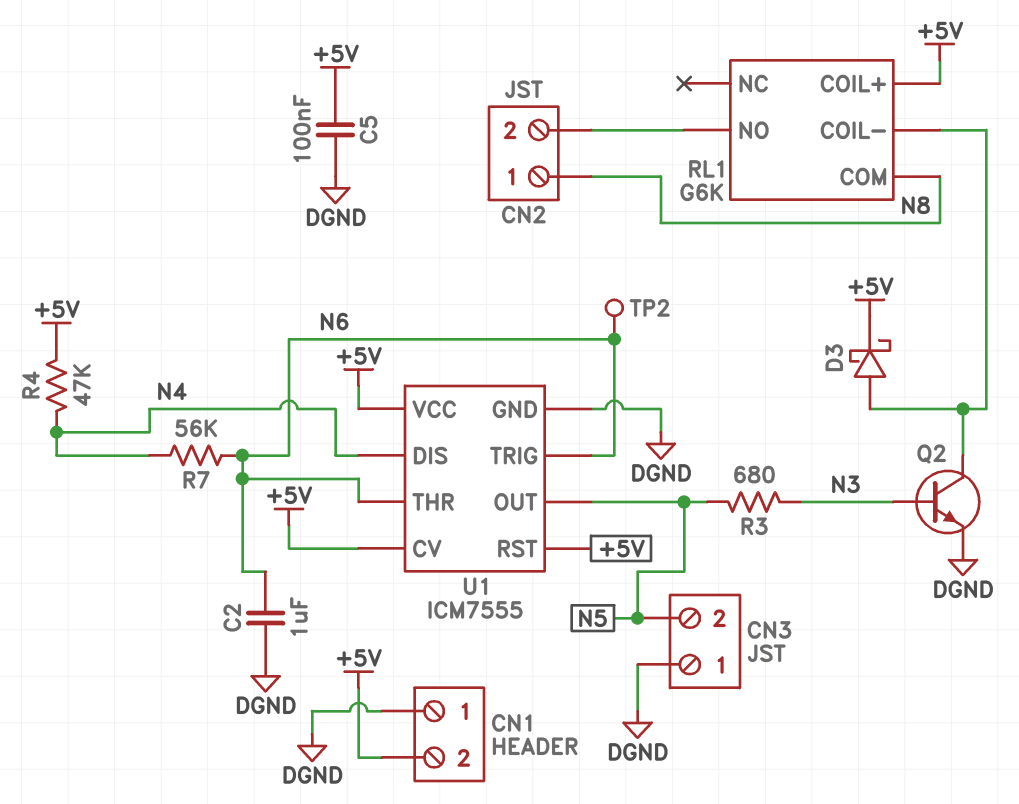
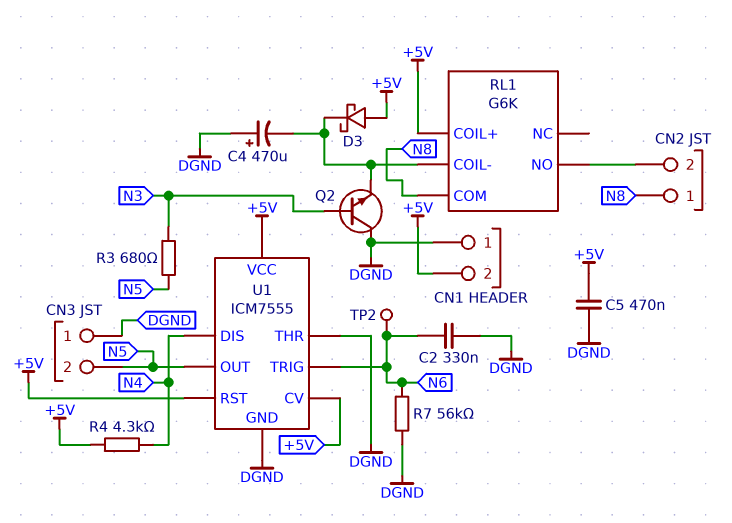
C2: 1uF (DGND, N6) -> 330nF (DGND, N6)
C4: none -> 470uF (plus DGND, minus RL1/COIL-)
C5: 100nF (+5V, DGND) -> 470nF (+5V, DGND)
D3: schottky (A RL1/COIL-, K +5V) -> schottky (A +5V, K RL1/COIL-)
Q2: NPN (B N3, C RL1/COIL-, E DGND) -> NPN (B N3, C DGND, E RL1/COIL-)
R4: 47k (+5V, N4) -> 4.3k (+5V, N4)
R7: 56k (N4, N6) -> 56k (DGND, N6)
U1 pin THR: N6 -> DGND

